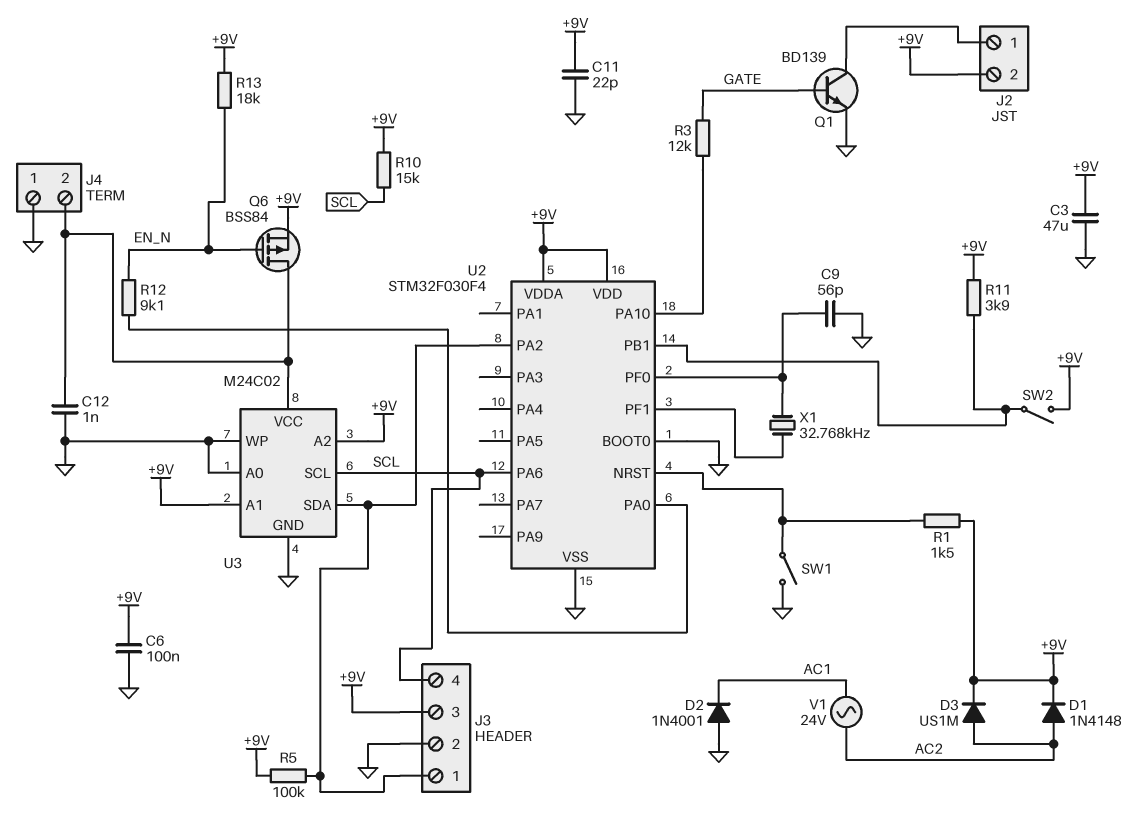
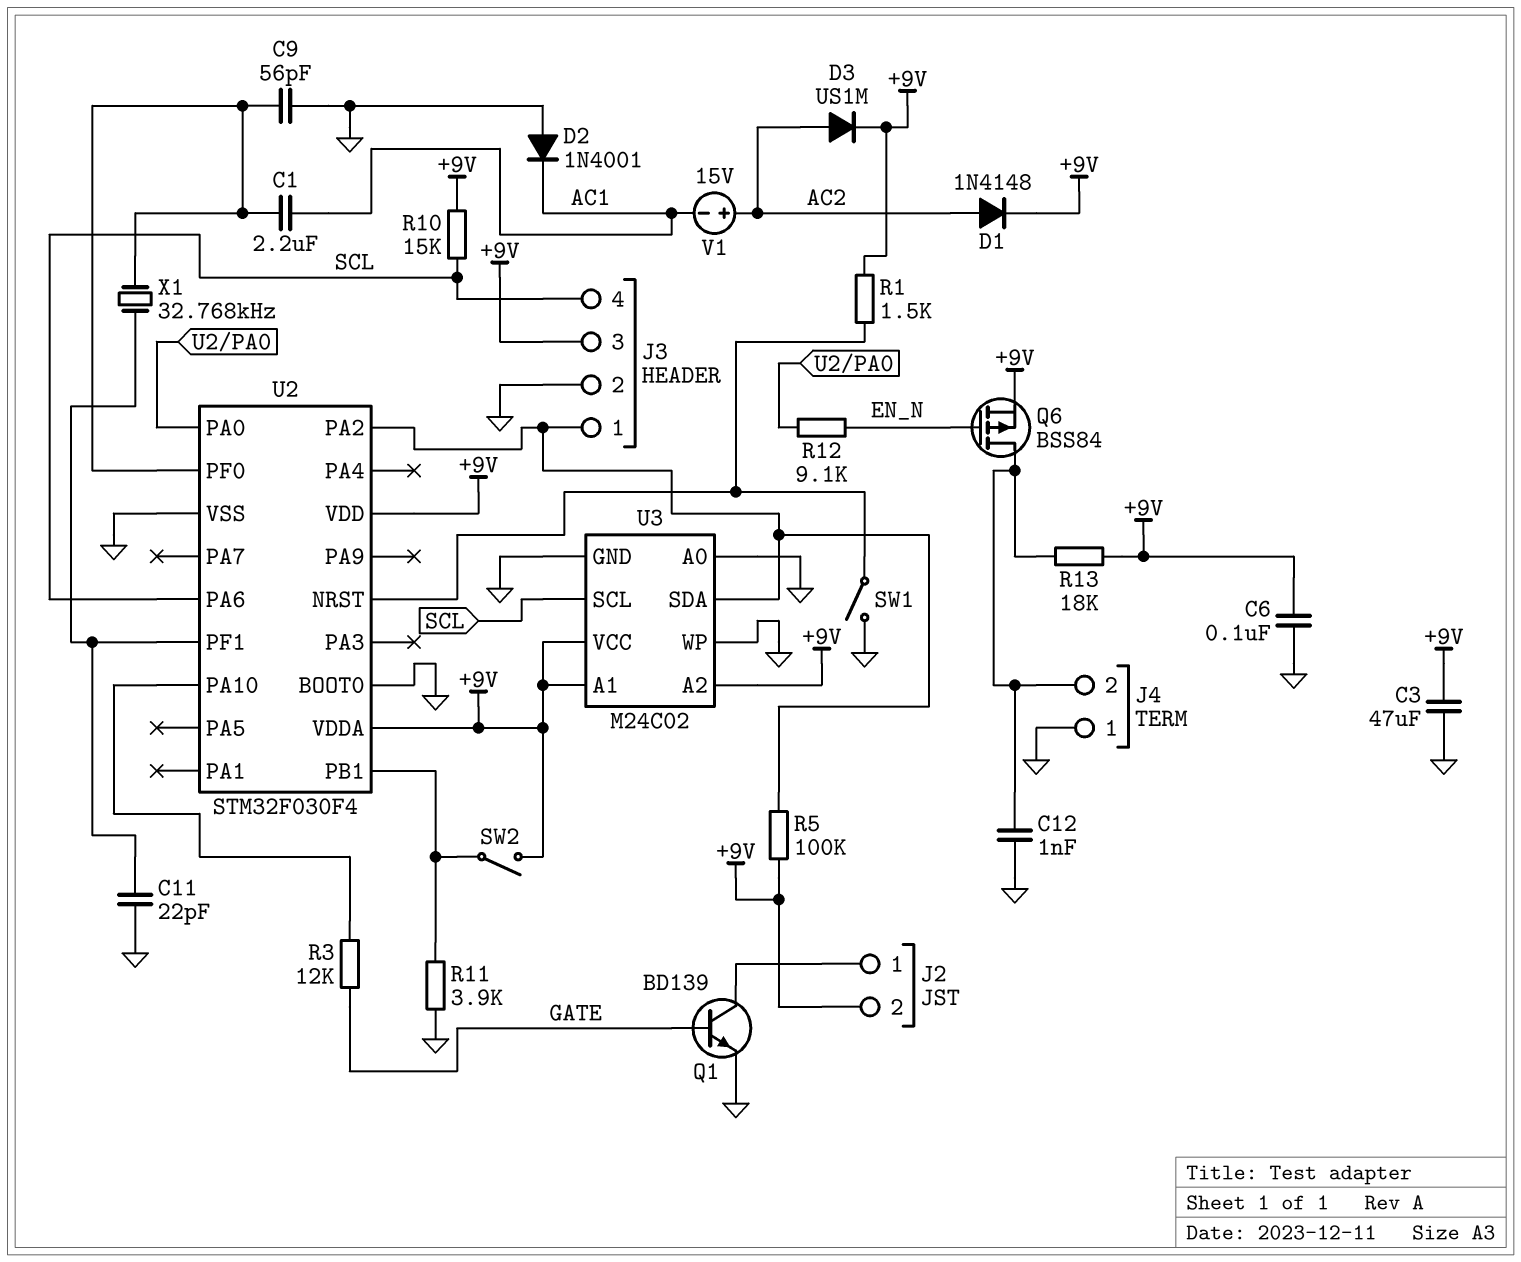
C1: none -> 2.2uF (AC1, U2/PF0)
C11: 22pF (+9V, GND) -> 22pF (GND, U2/PF1)
R11: 3.9k (+9V, U2/PB1) -> 3.9k (GND, U2/PB1)
R13: 18k (+9V, EN_N) -> 18k (+9V, J4/2)
U3 pin VCC: J4/2 -> +9V
V1: AC 24V (AC1, AC2) -> 15V (plus AC2, minus AC1)

